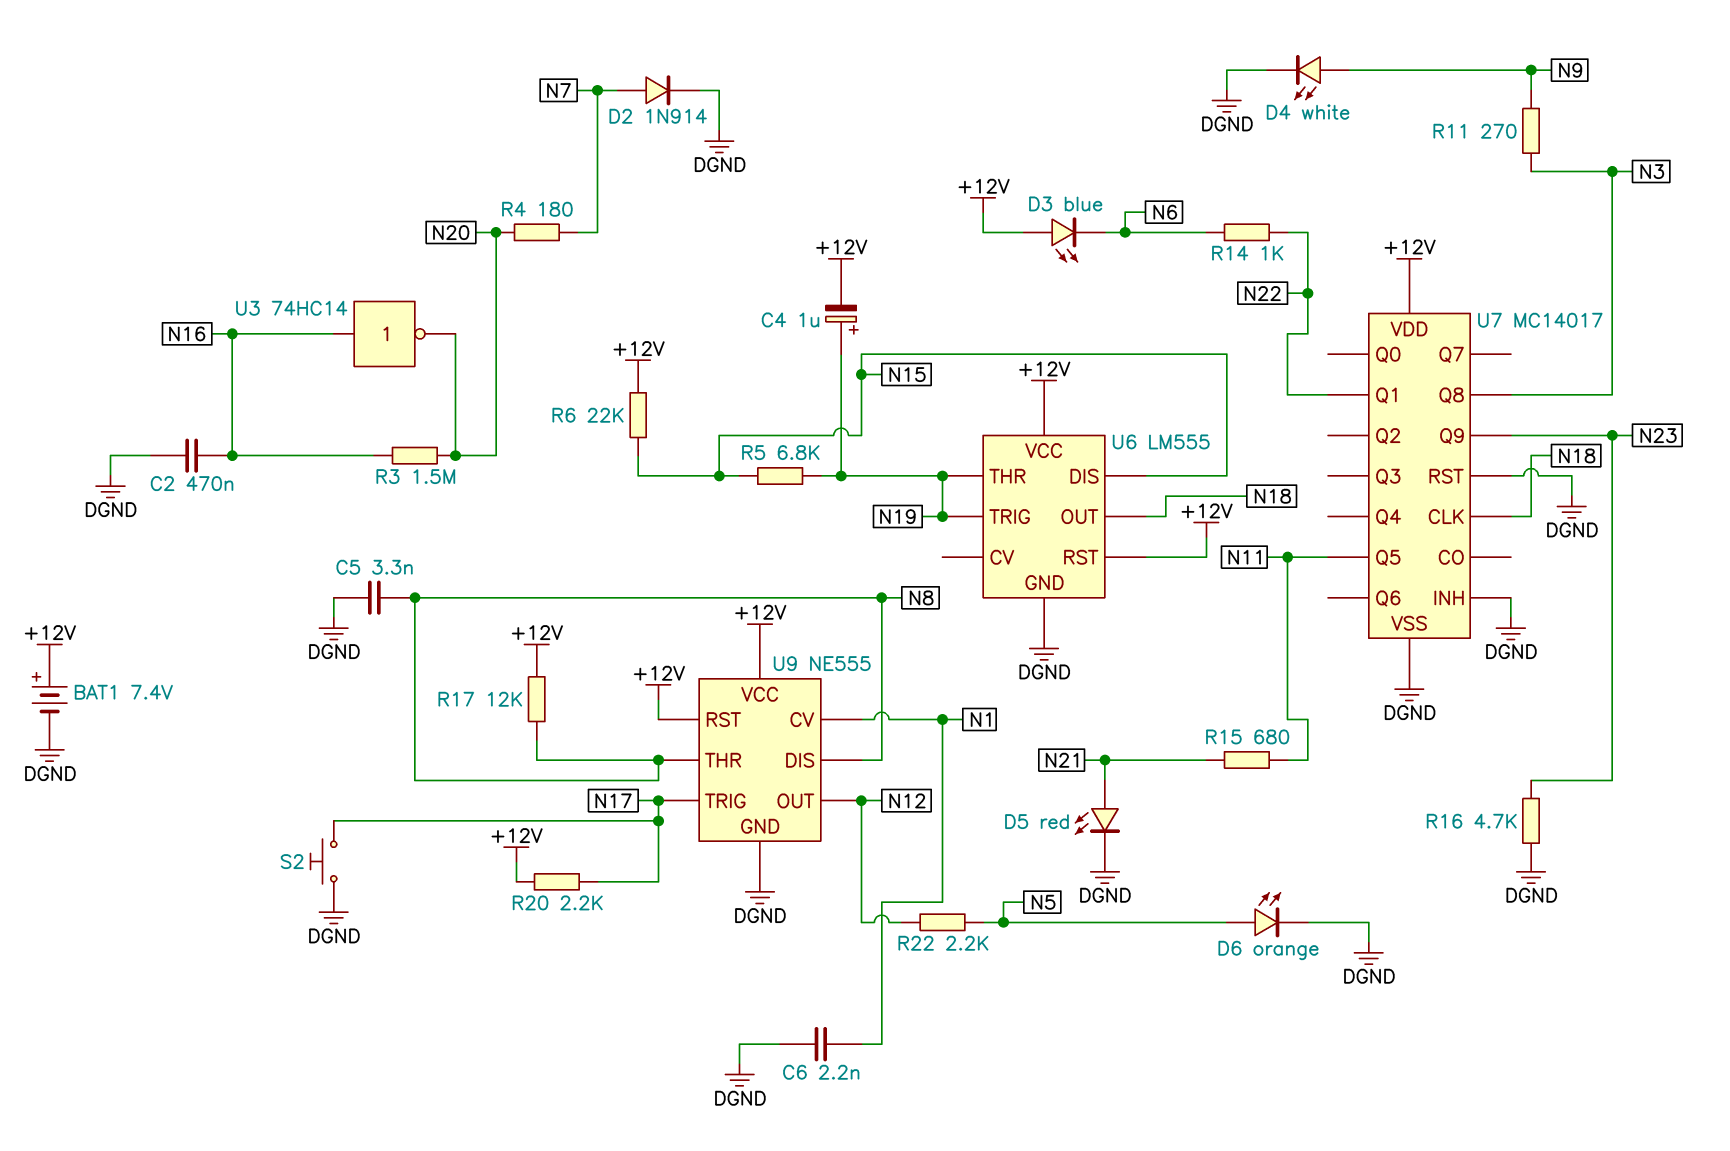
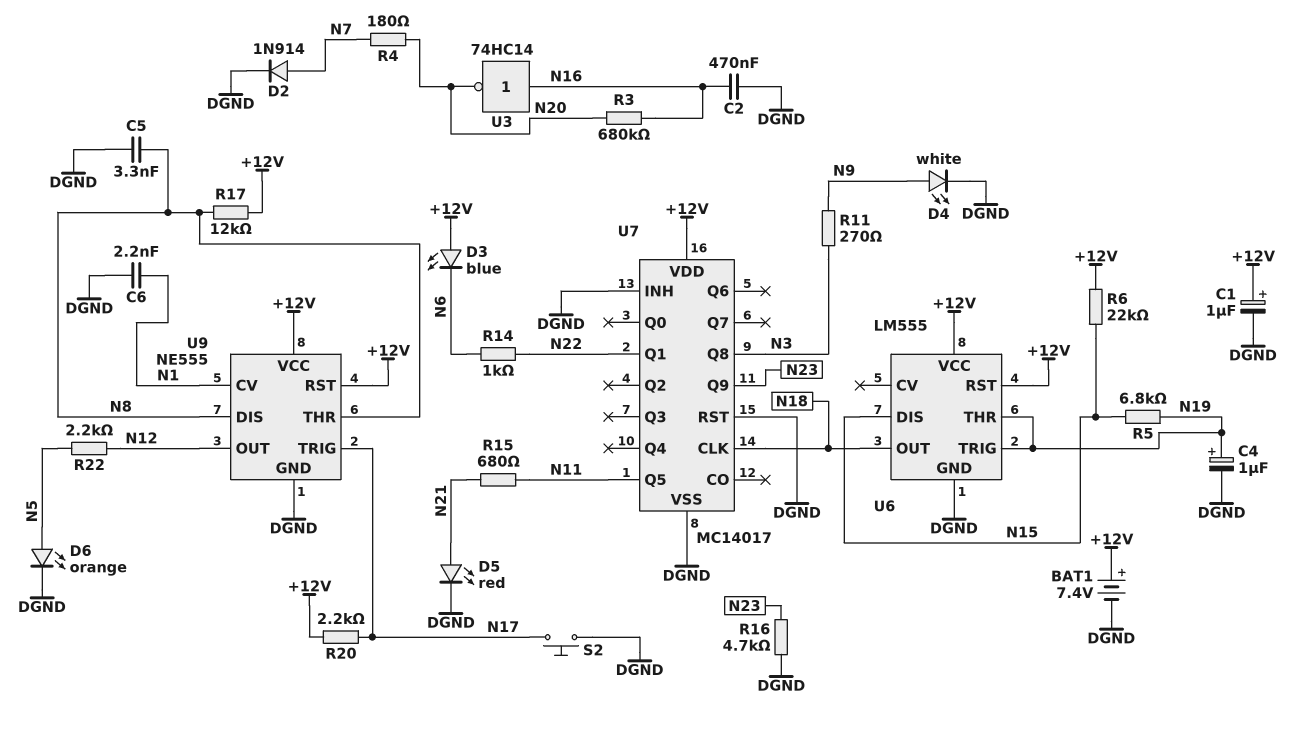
C1: none -> 1uF (plus +12V, minus DGND)
C4: 1uF (plus N19, minus +12V) -> 1uF (plus N19, minus DGND)
R3: 1.5M (N16, N20) -> 680k (N16, N20)

